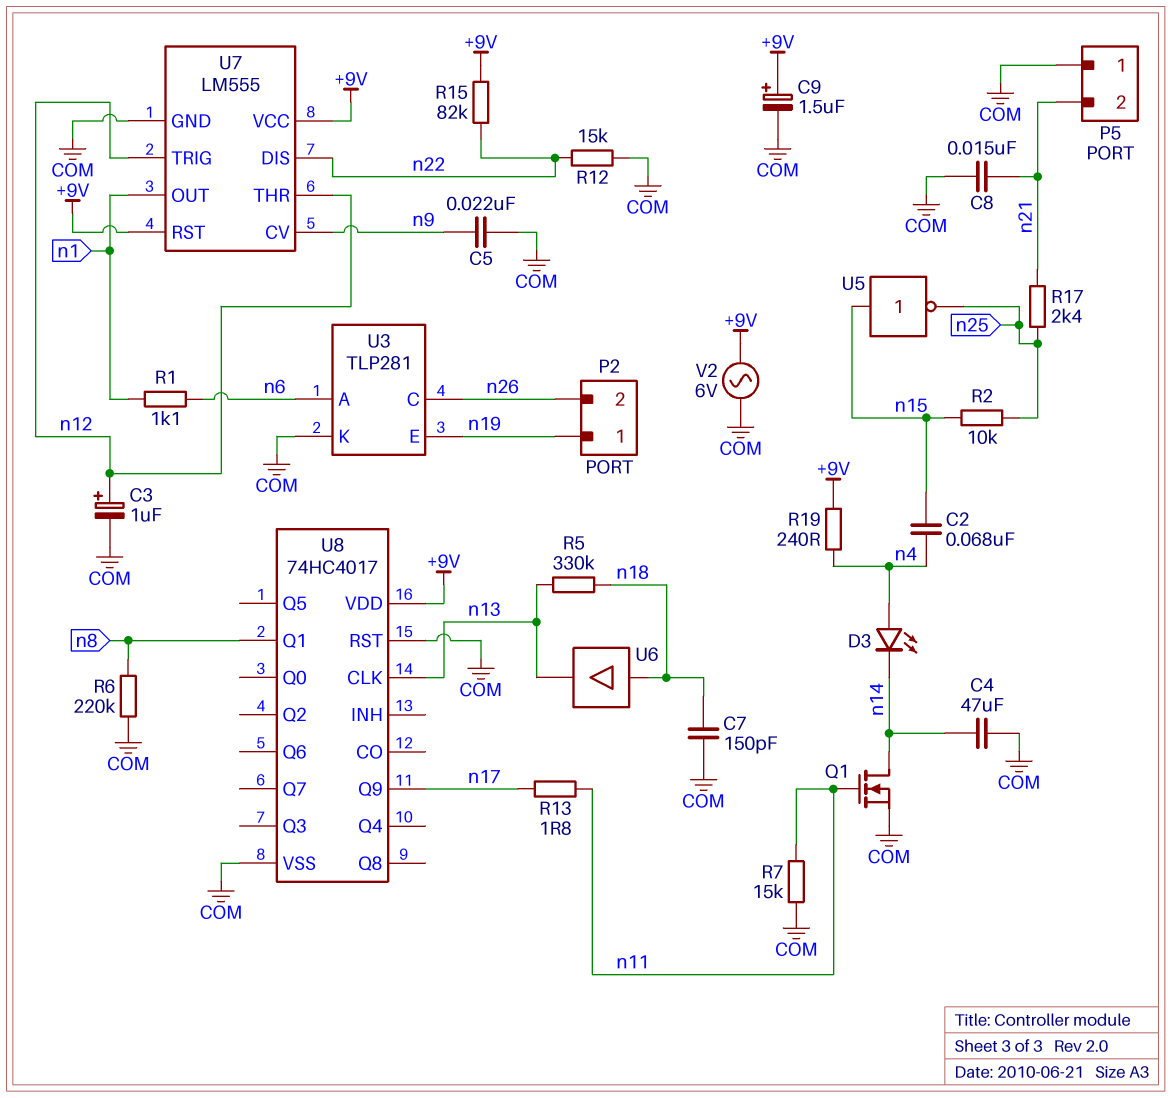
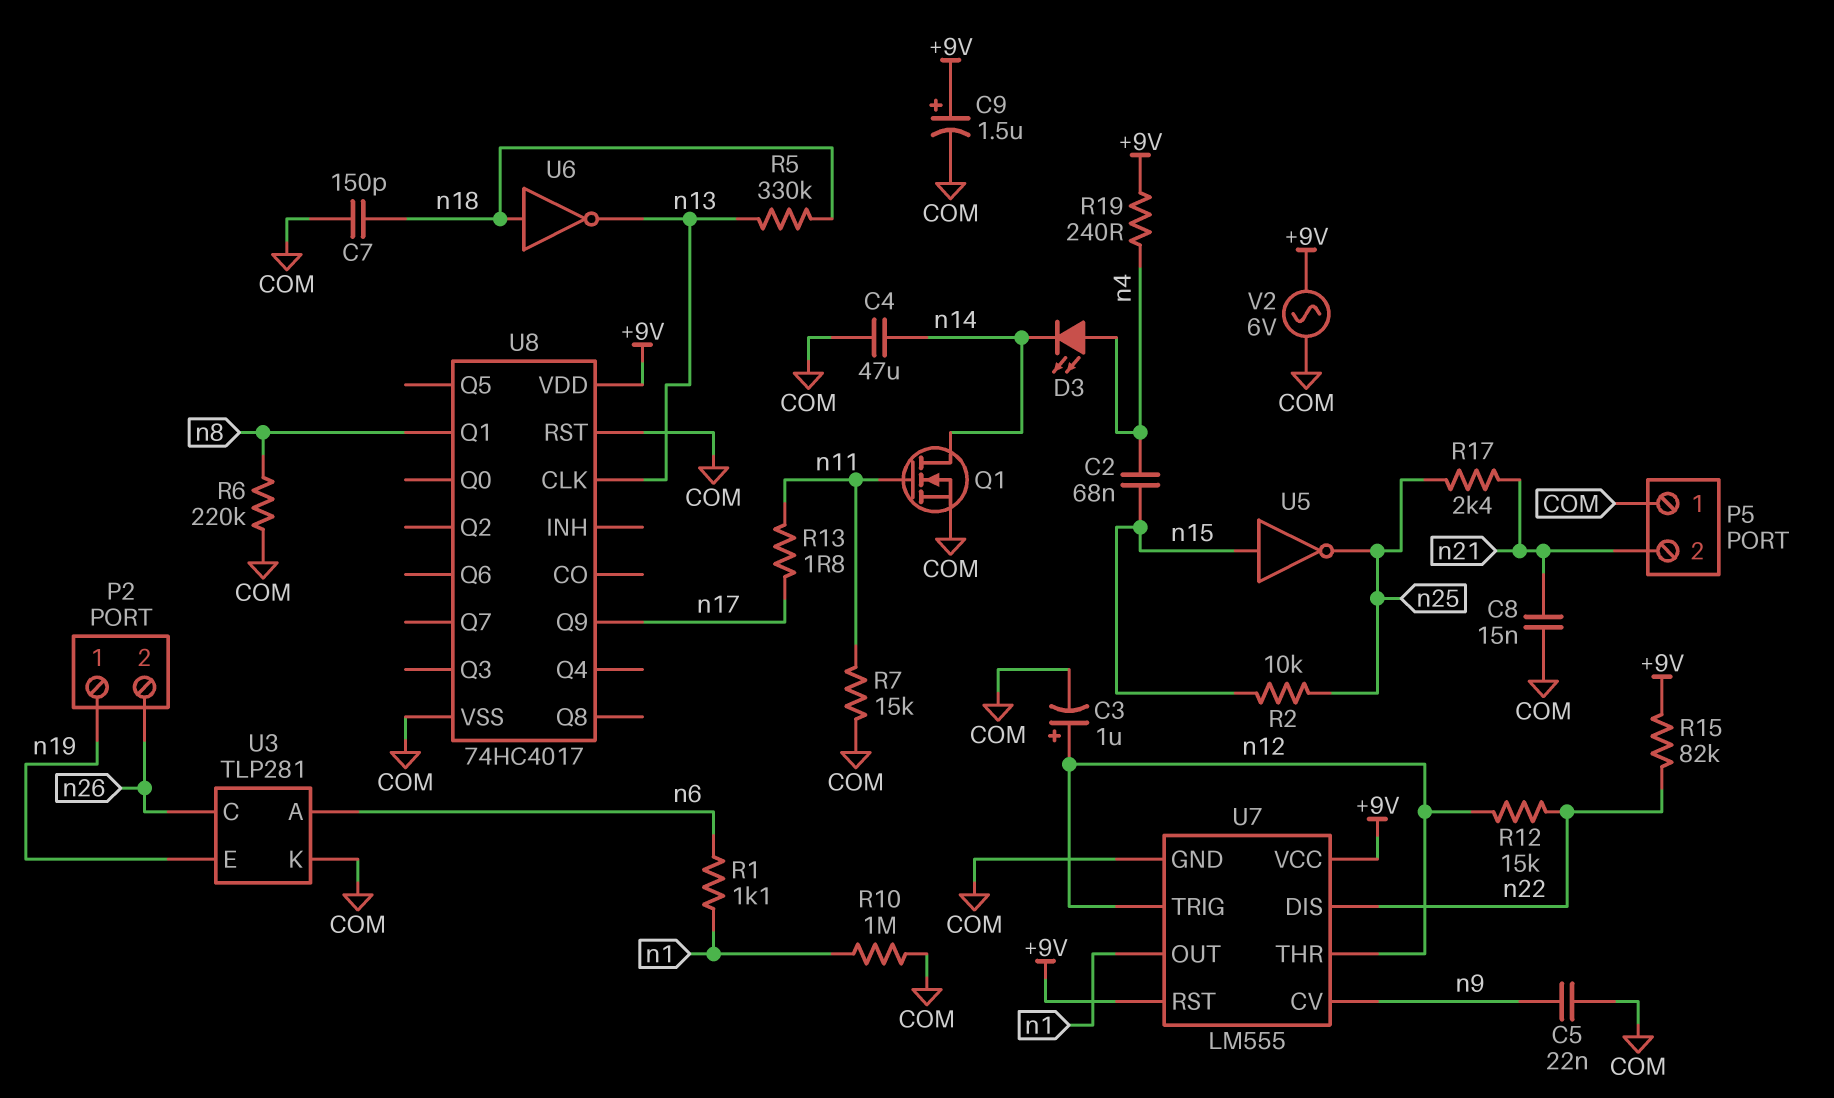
R10: none -> 1M (COM, n1)
R12: 15k (COM, n22) -> 15k (n12, n22)
U6: buffer (in n18, out n13) -> NOT (in n18, out n13)

